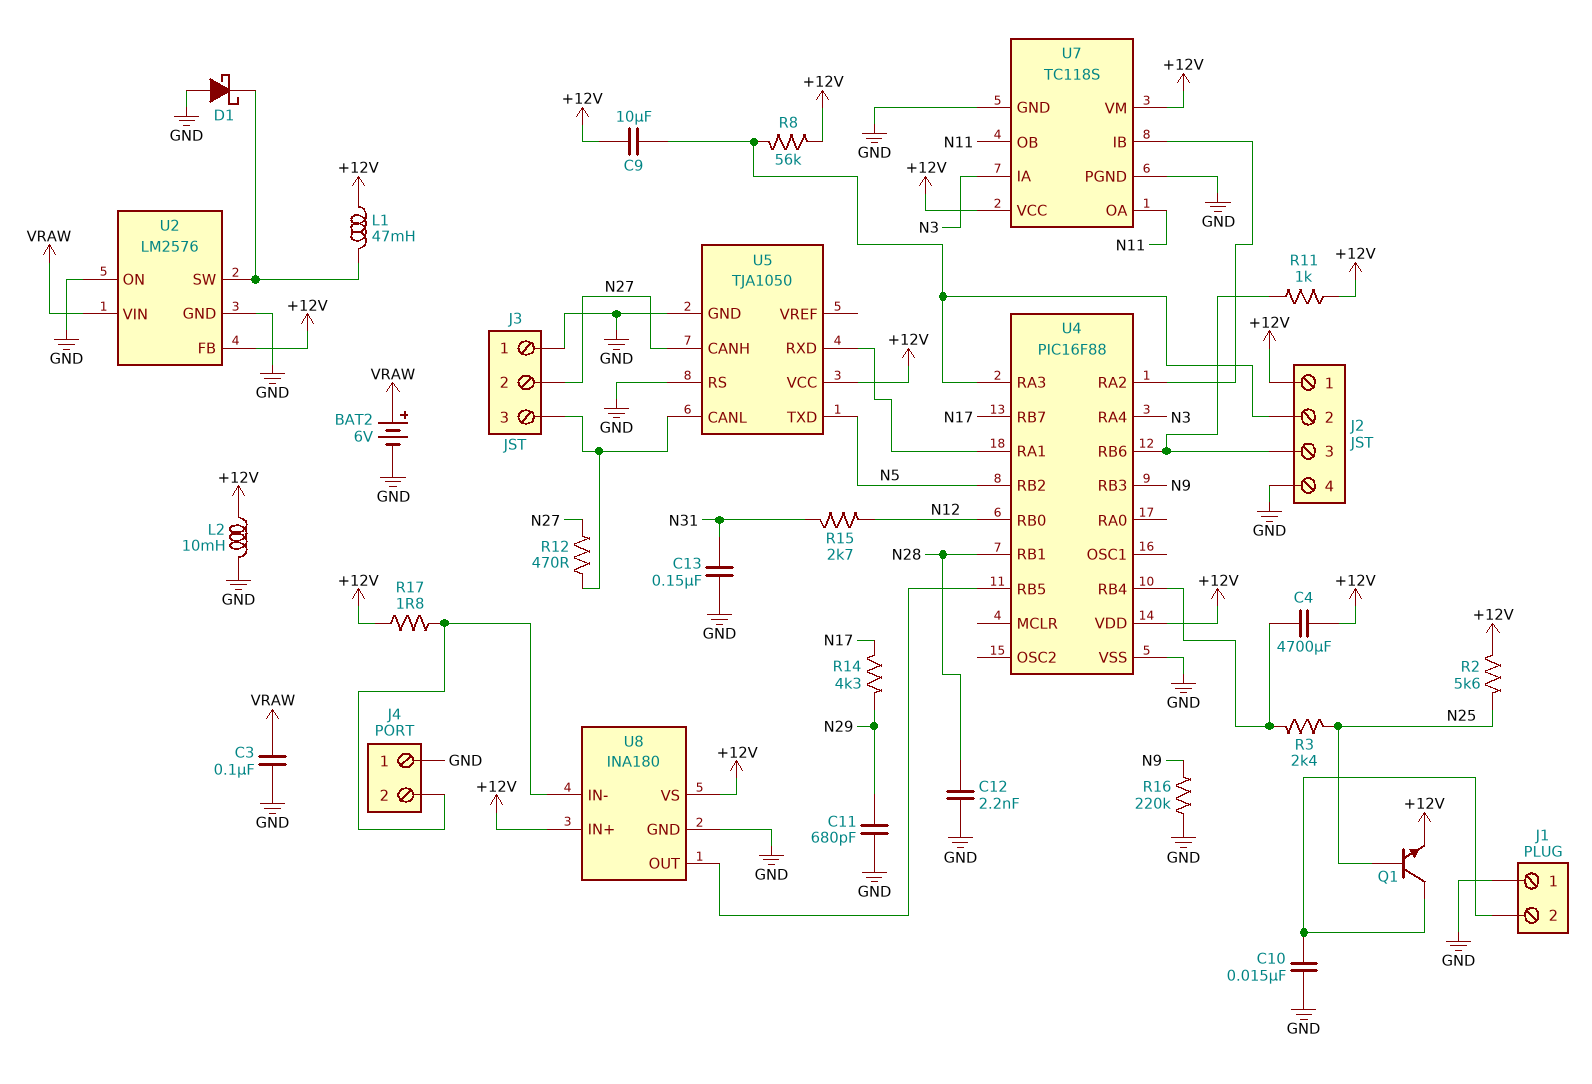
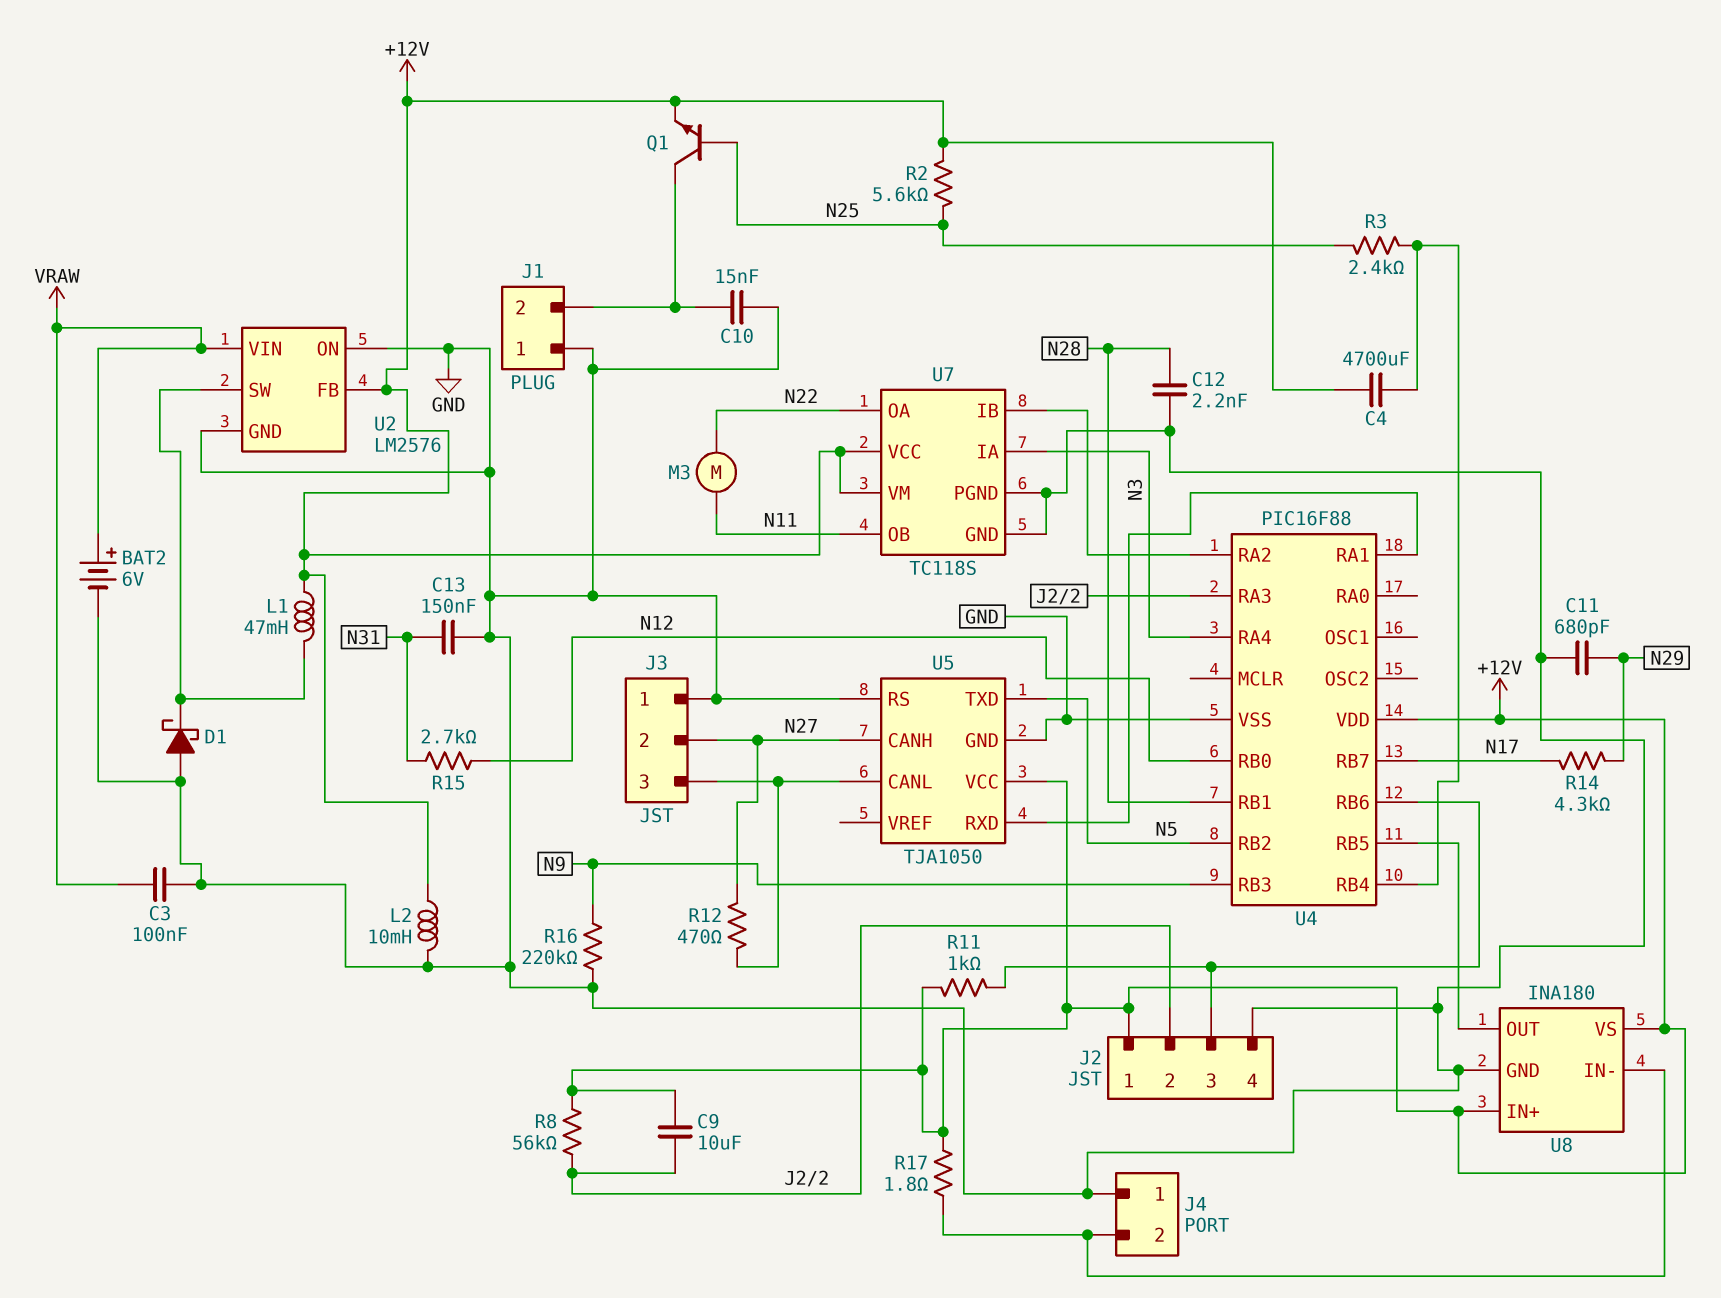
M3: none -> motor (N11, N22)
U7 pin OA: N11 -> N22

